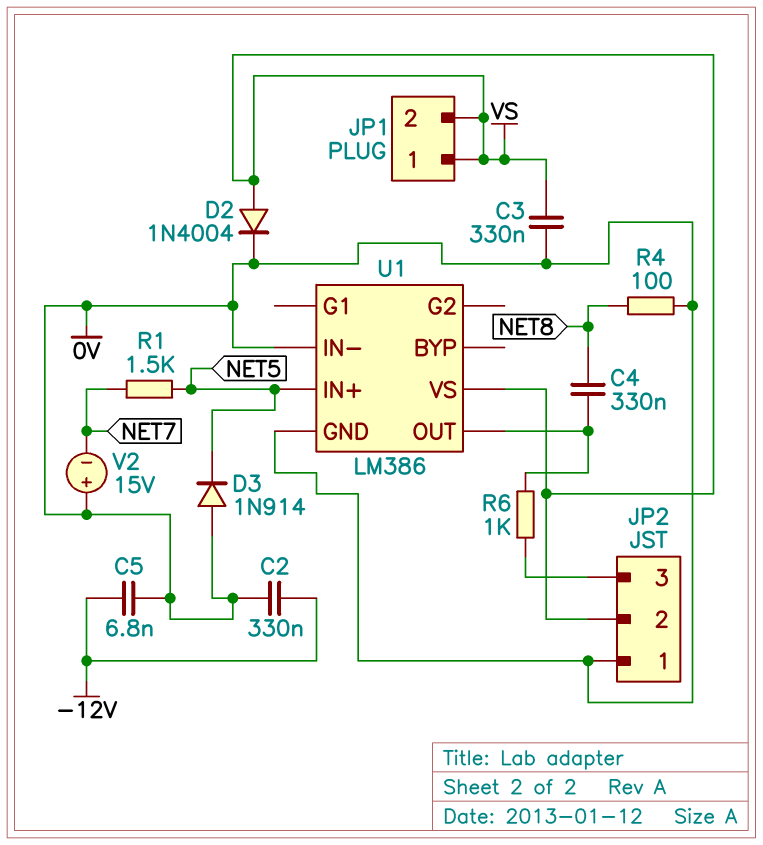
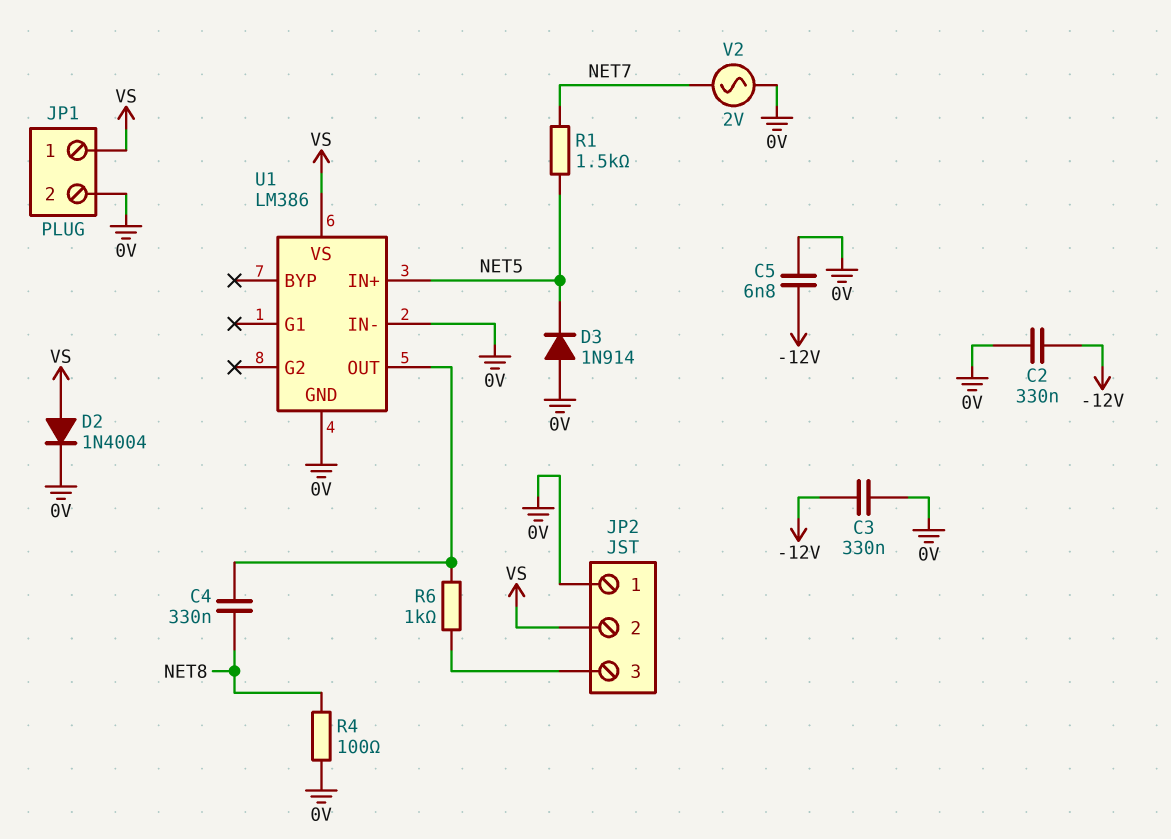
C3: 330nF (0V, VS) -> 330nF (-12V, 0V)
JP1 pin 2: VS -> 0V
V2: 15V (plus 0V, minus NET7) -> AC 2V (0V, NET7)

